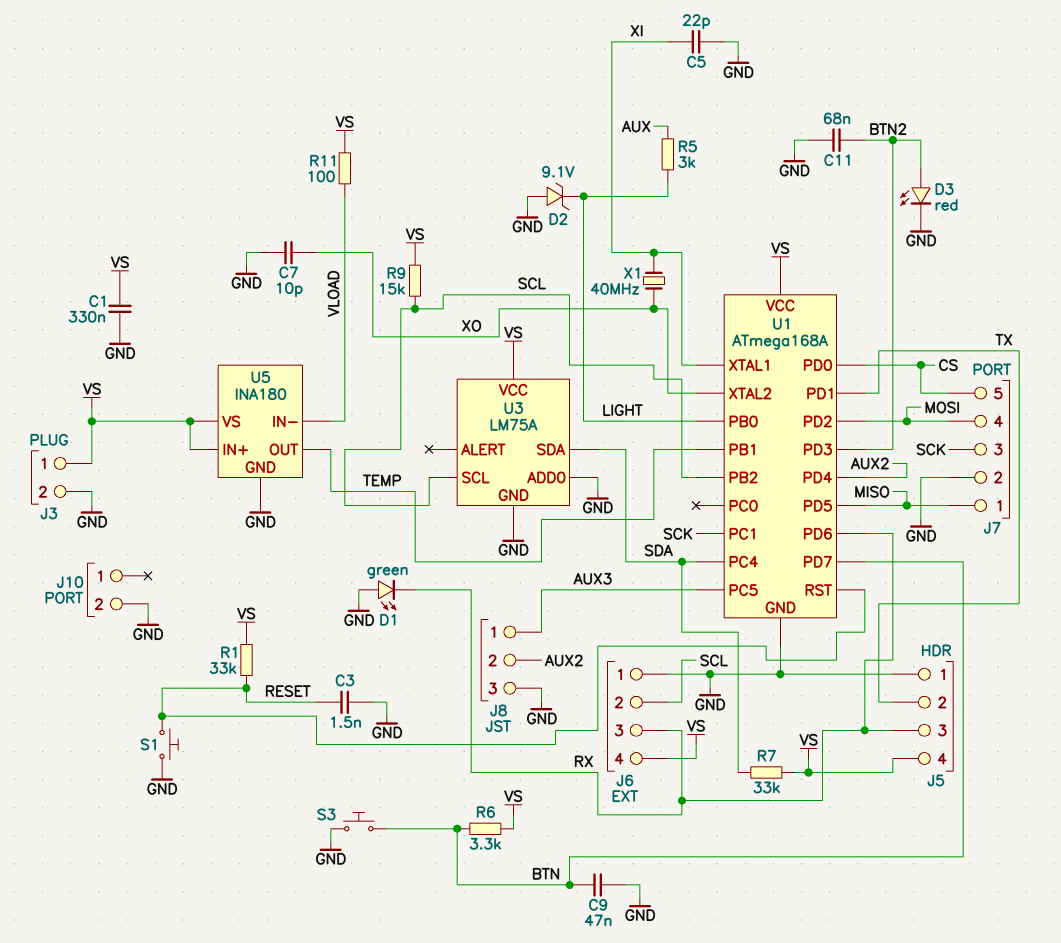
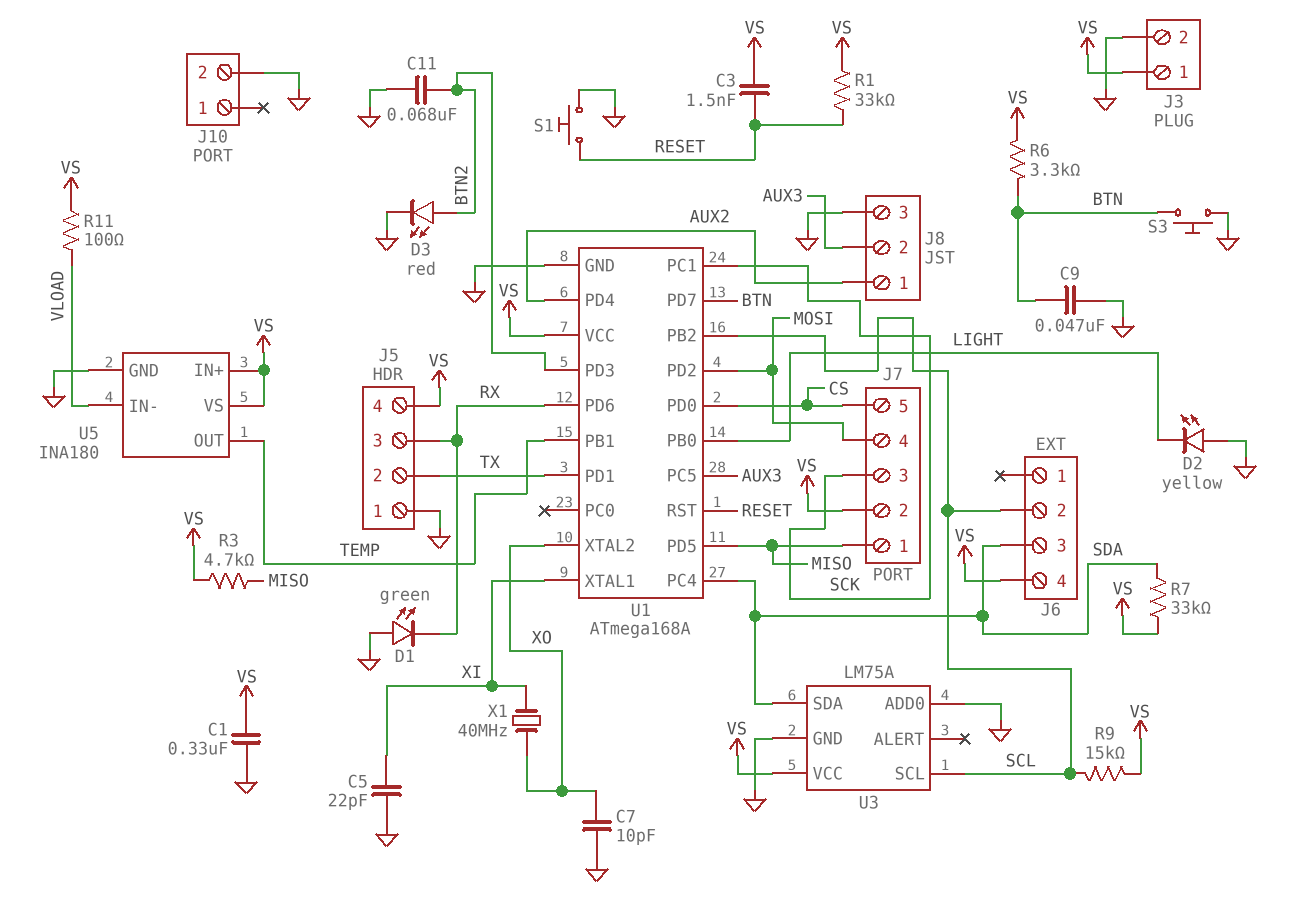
C3: 1.5nF (GND, RESET) -> 1.5nF (RESET, VS)
D2: zener 9.1V (A GND, K LIGHT) -> LED yellow (A GND, K LIGHT)
J6 pin 1: GND -> none
J6 pin 3: RX -> SDA
J7 pin 2: GND -> VS
J8 pin 1: AUX3 -> AUX2
J8 pin 2: AUX2 -> AUX3
R3: none -> 4.7k (MISO, VS)
R5: 3k (AUX, LIGHT) -> none

